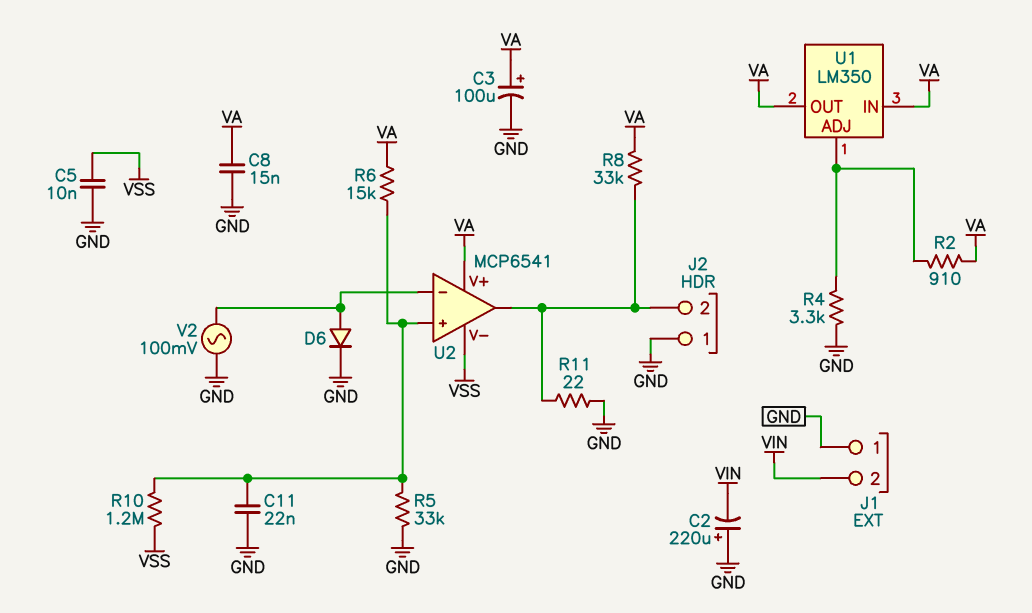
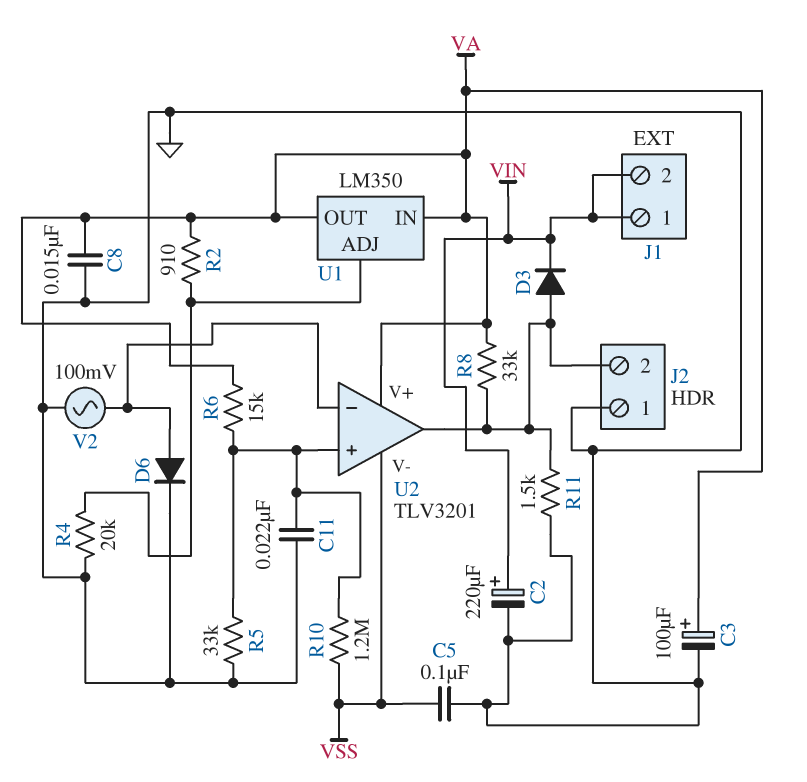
C2: 220uF (plus GND, minus VIN) -> 220uF (plus VIN, minus GND)
C5: 10nF (GND, VSS) -> 100nF (GND, VSS)
D3: none -> diode (A J2/2, K VIN)
J1 pin 1: GND -> VIN
R4: 3.3k (GND, U1/ADJ) -> 20k (GND, U1/ADJ)
R11: 22 (GND, J2/2) -> 1.5k (GND, J2/2)
U2: MCP6541 -> TLV3201

